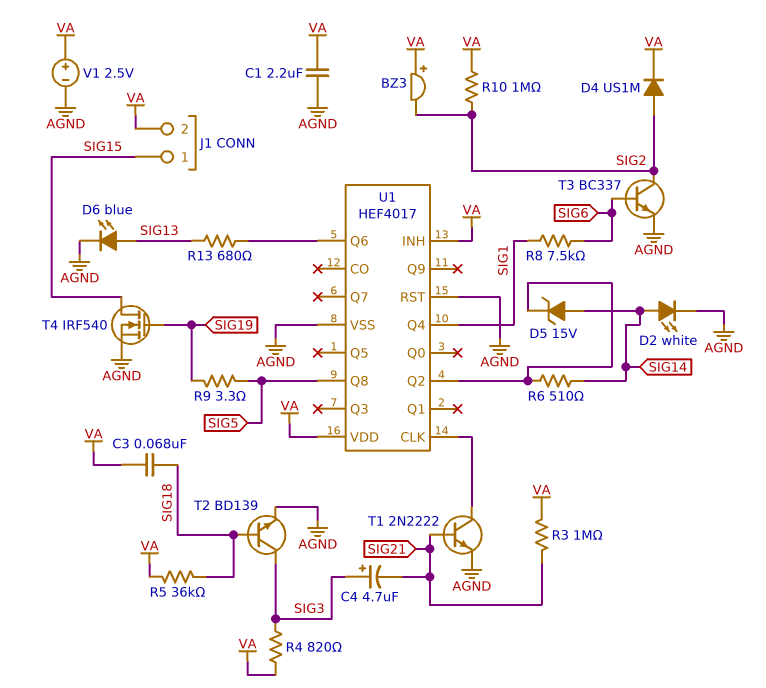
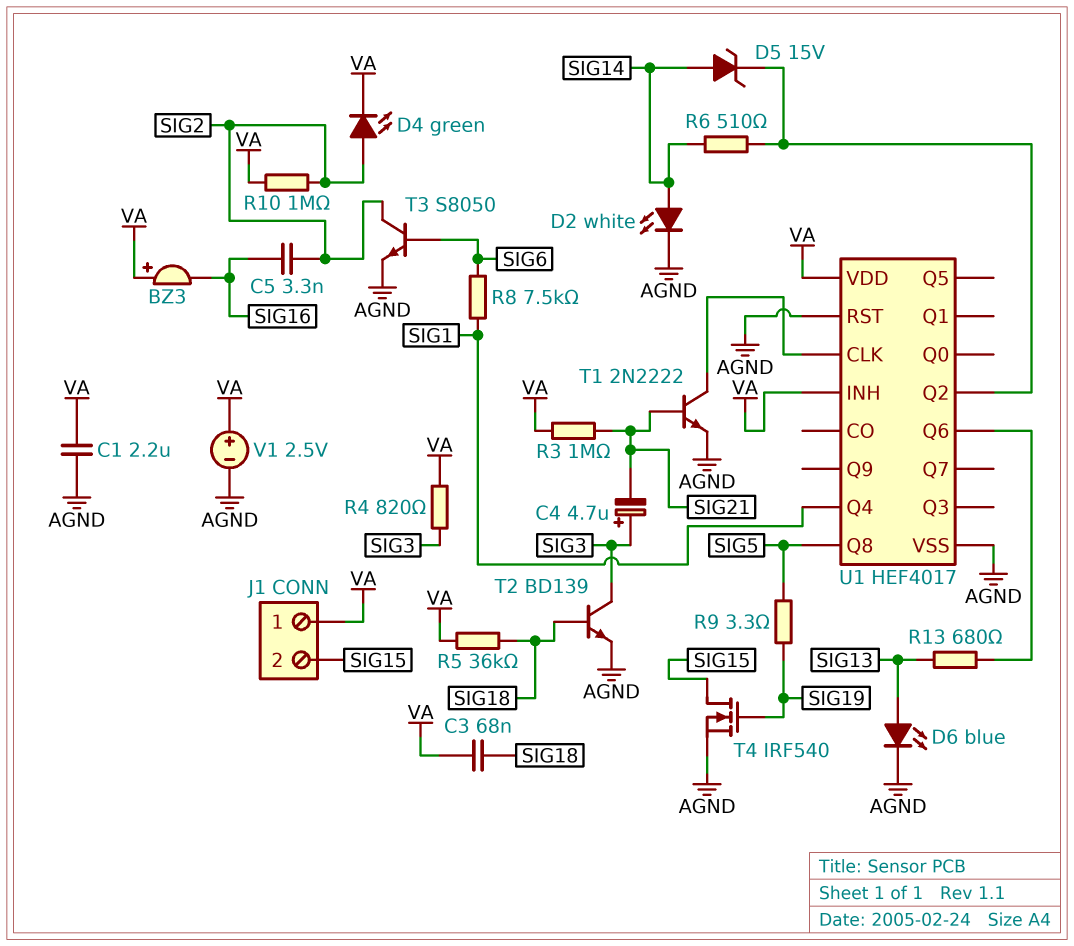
BZ3: buzzer (plus VA, minus SIG2) -> buzzer (plus VA, minus SIG16)
C5: none -> 3.3nF (SIG2, SIG16)
D4: diode US1M (A SIG2, K VA) -> LED green (A SIG2, K VA)
J1 pin 1: SIG15 -> VA
J1 pin 2: VA -> SIG15
T3: NPN BC337 (B SIG6, C SIG2, E AGND) -> NPN S8050 (B SIG6, C SIG2, E AGND)

